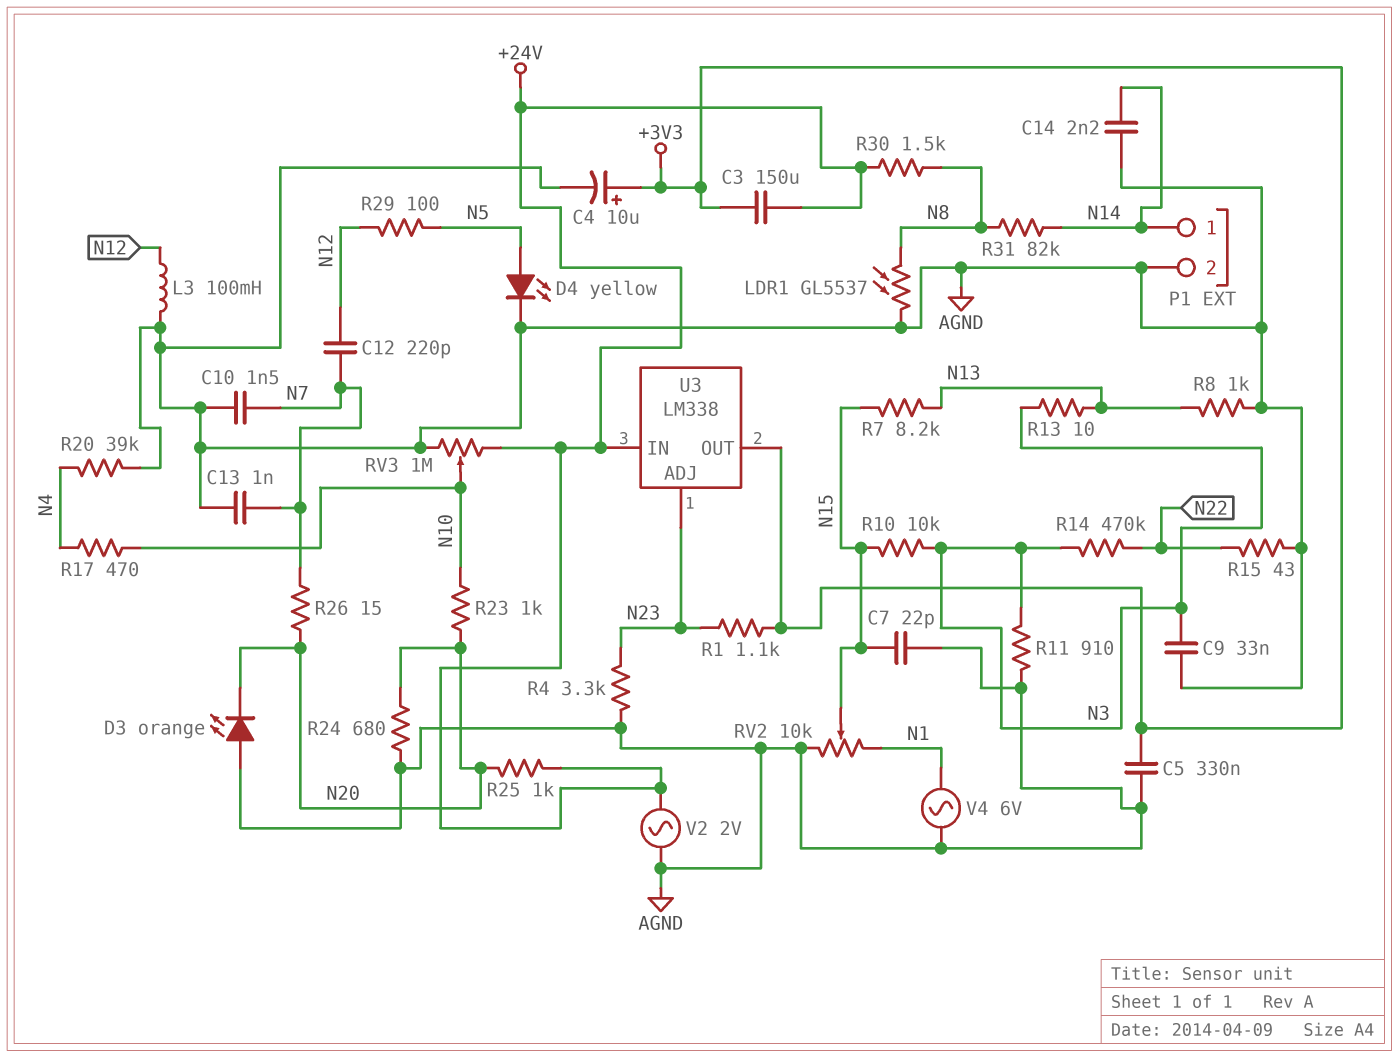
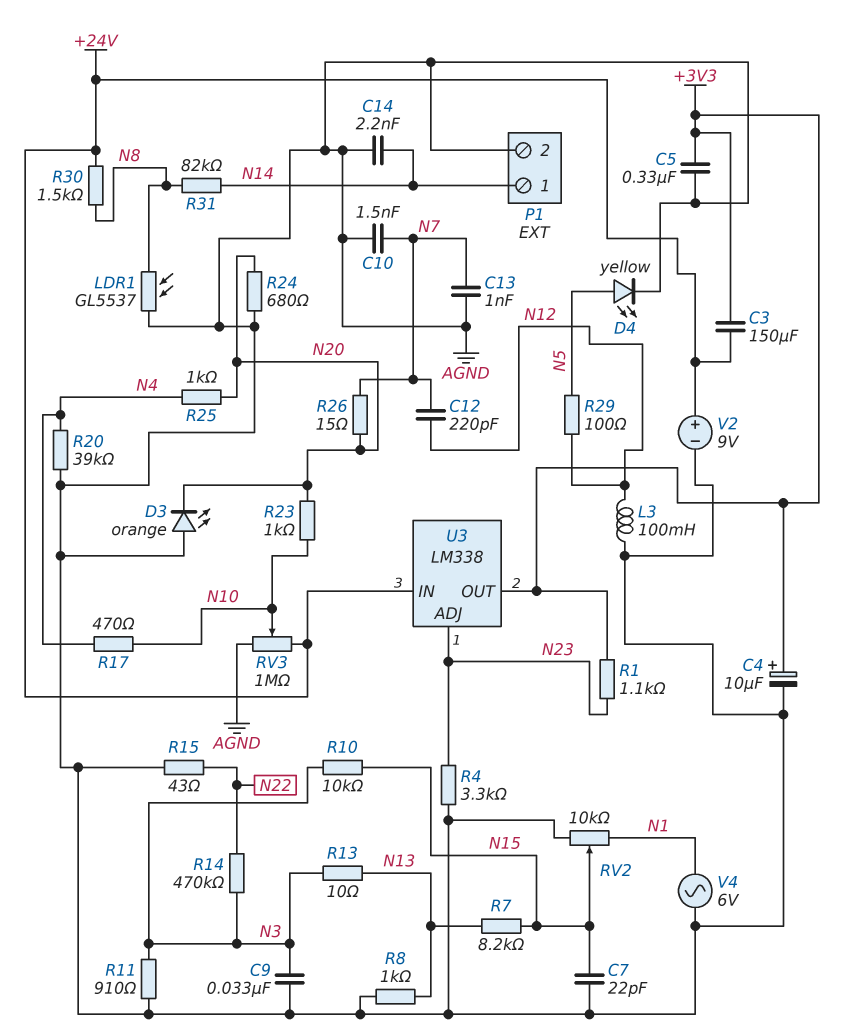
R25: 1k (+24V, N20) -> 1k (N4, N20)
V2: AC 2V (+24V, AGND) -> 9V (plus +24V, minus AGND)

